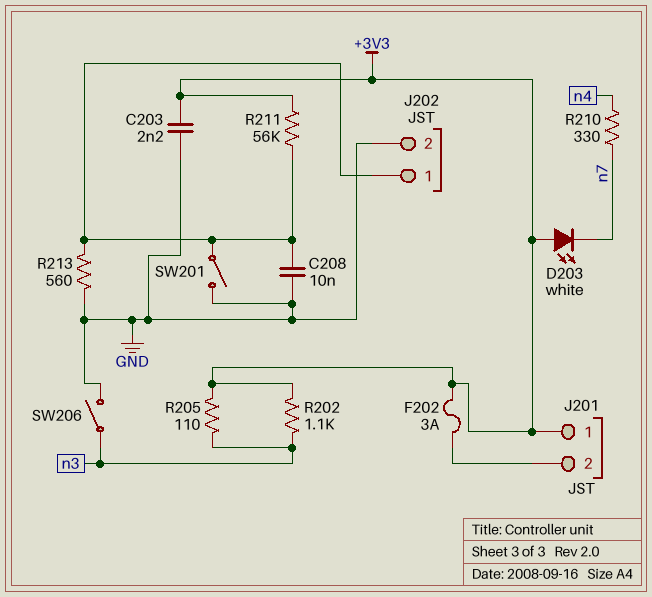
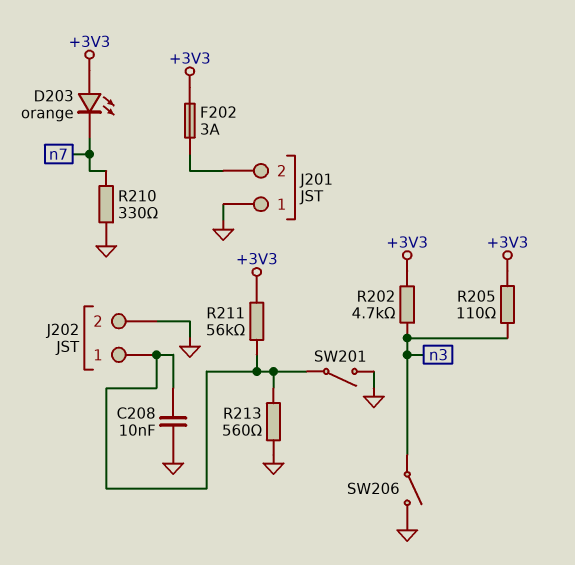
C203: 2.2nF (+3V3, GND) -> none
D203: LED white (A +3V3, K n7) -> LED orange (A +3V3, K n7)
J201 pin 1: +3V3 -> GND
R202: 1.1k (+3V3, n3) -> 4.7k (+3V3, n3)
R210: 330 (n4, n7) -> 330 (GND, n7)

